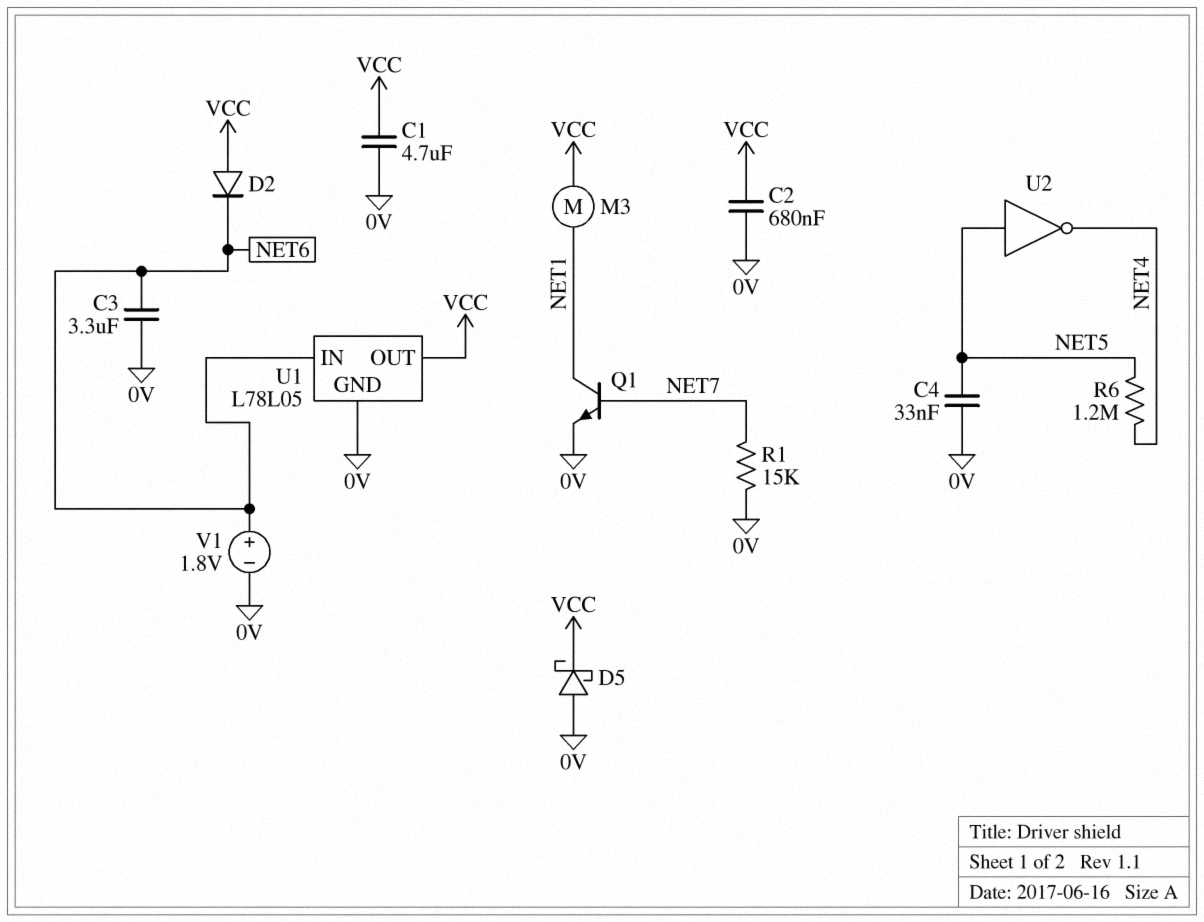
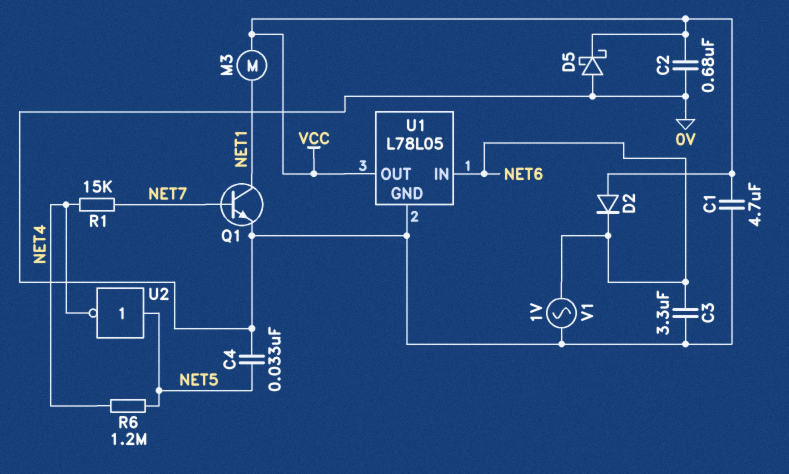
R1: 15k (0V, NET7) -> 15k (NET4, NET7)
V1: 1.8V (plus NET6, minus 0V) -> AC 1V (0V, NET6)

